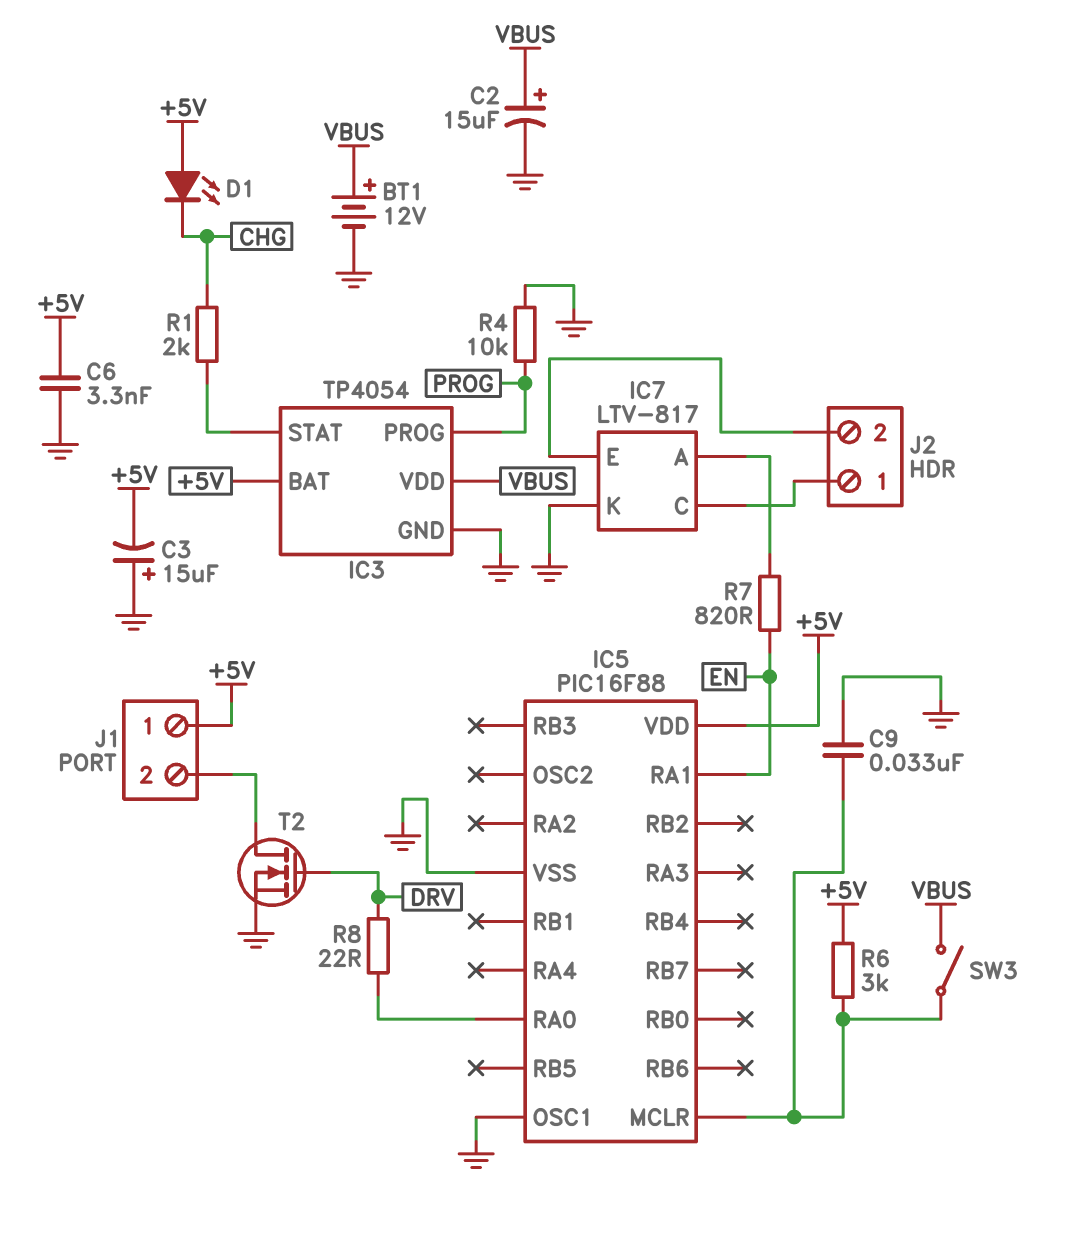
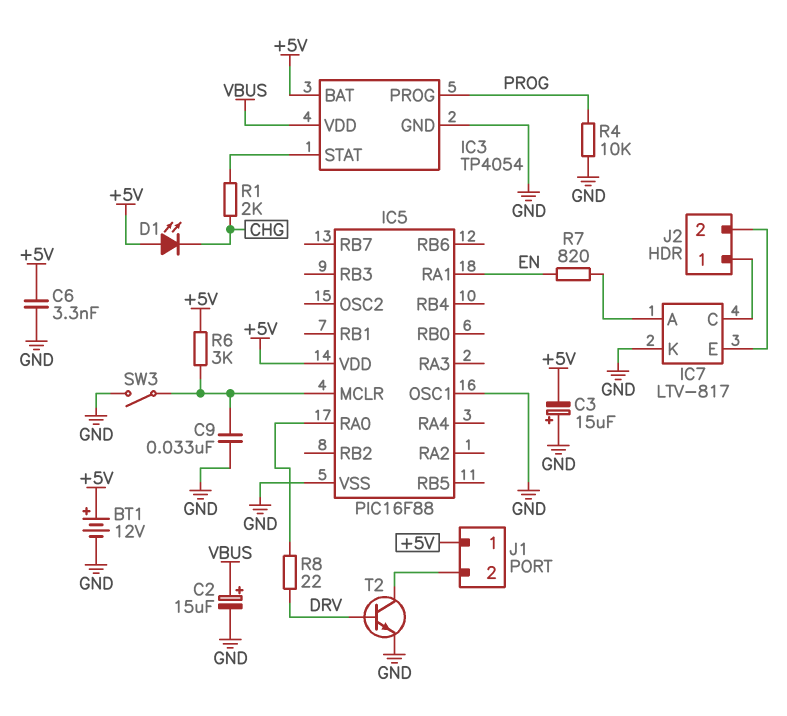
BT1: 12V (plus VBUS, minus GND) -> 12V (plus +5V, minus GND)
SW3: switch (IC5/MCLR, VBUS) -> switch (GND, IC5/MCLR)
T2: NMOS (G DRV, D J1/2, S GND) -> NPN (B DRV, C J1/2, E GND)

